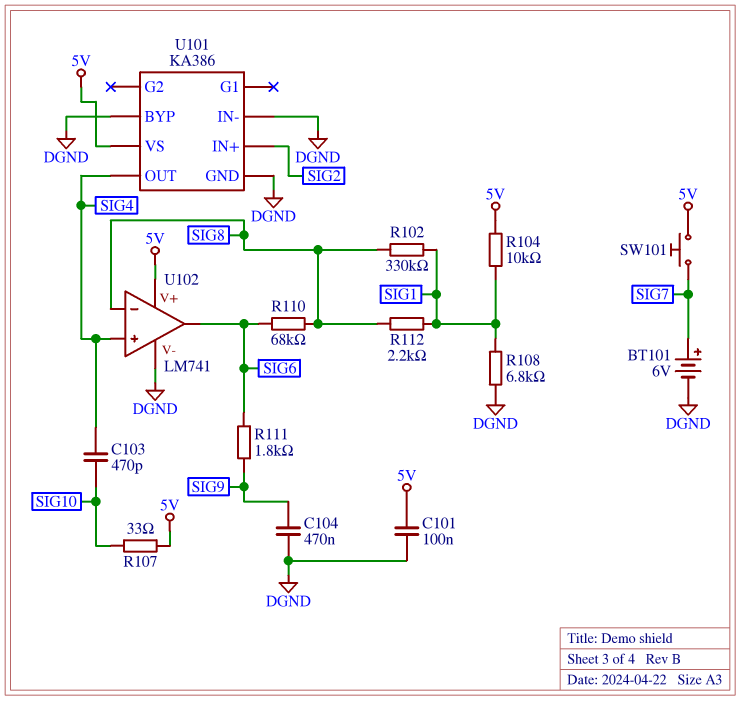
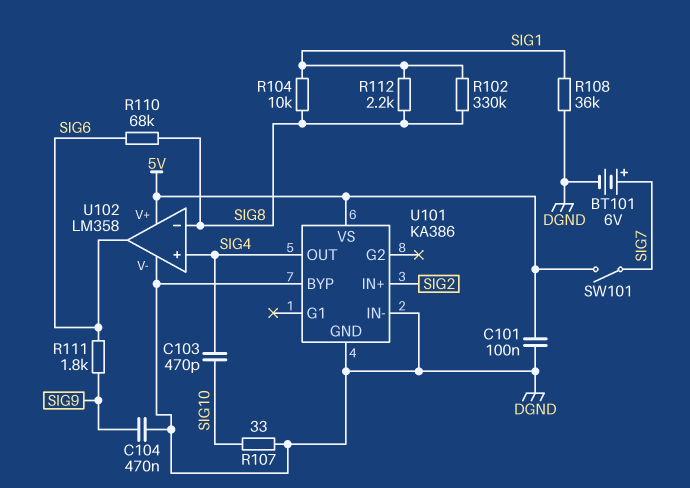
R104: 10k (5V, SIG1) -> 10k (SIG1, SIG8)
R107: 33 (5V, SIG10) -> 33 (DGND, SIG10)
R108: 6.8k (DGND, SIG1) -> 36k (DGND, SIG1)
SW101: button (5V, SIG7) -> switch (5V, SIG7)
U102: LM741 -> LM358

